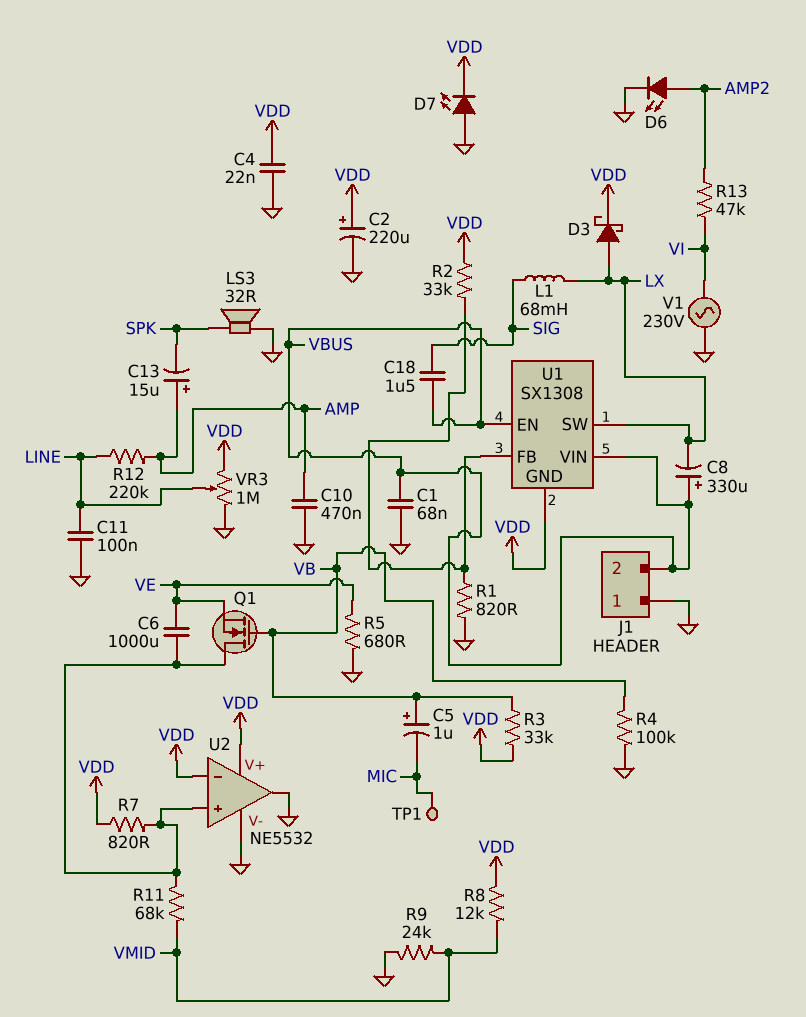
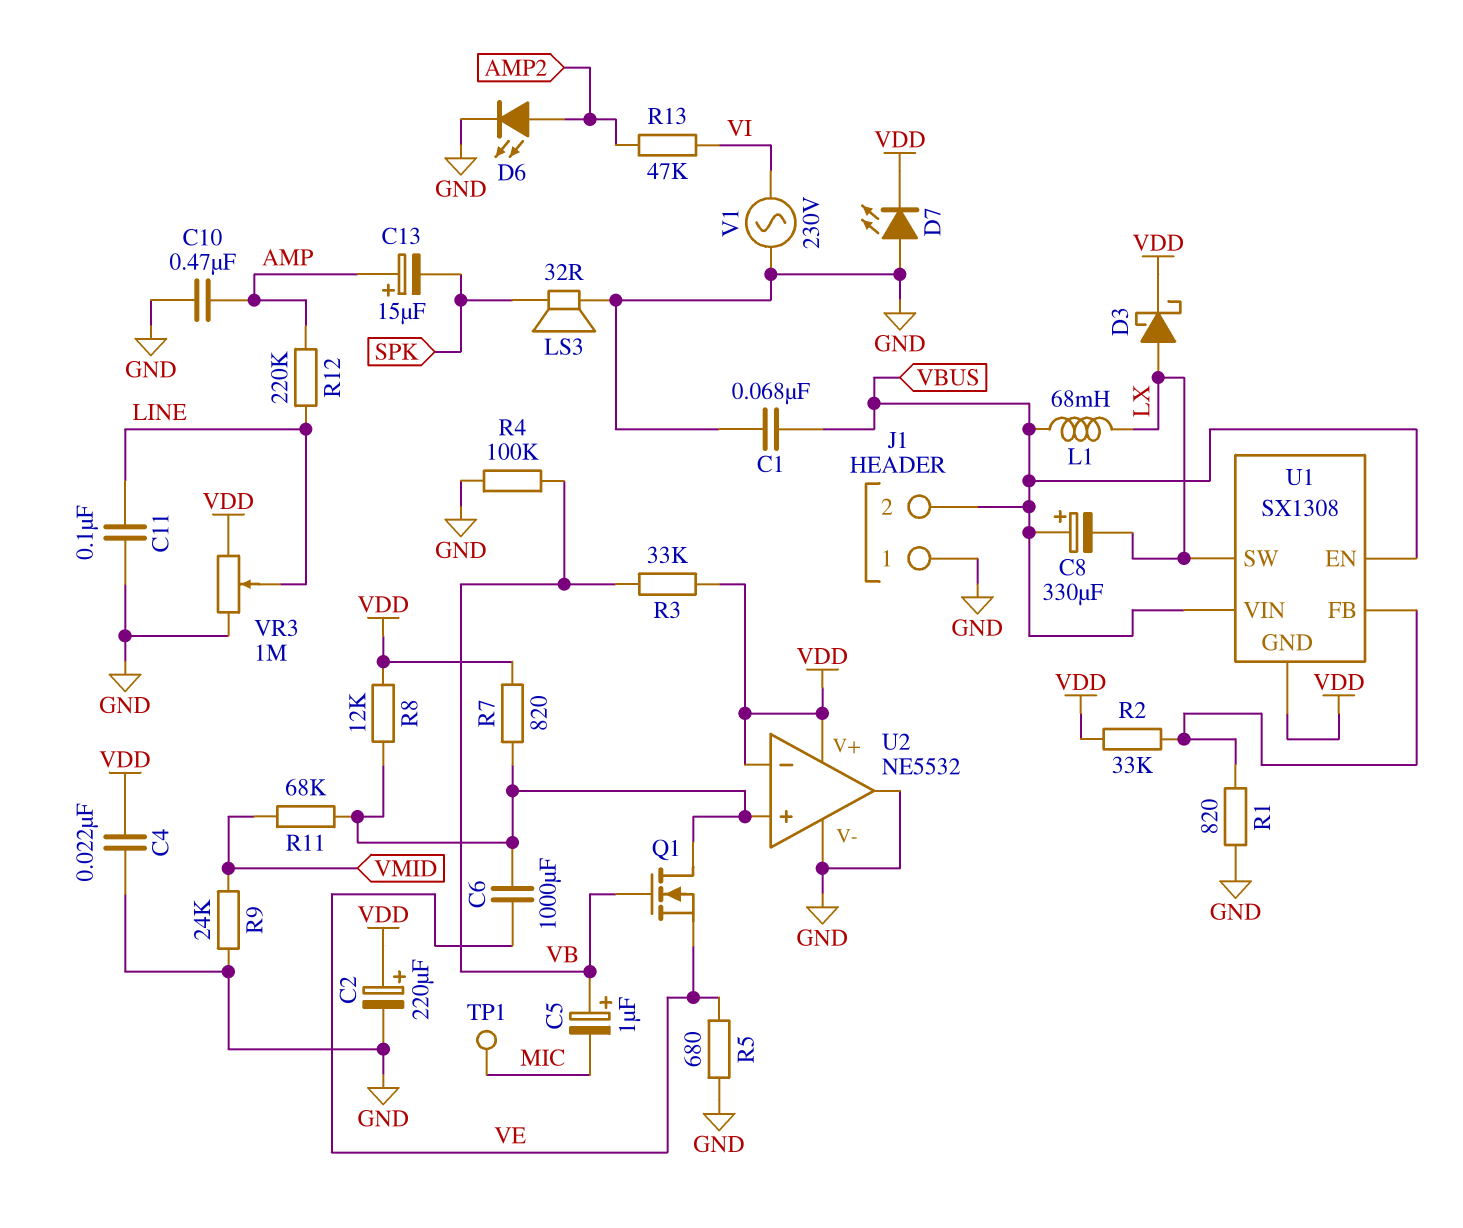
C18: 1.5uF (SIG, VBUS) -> none
L1: 68mH (LX, SIG) -> 68mH (LX, VBUS)
R8: 12k (VDD, VMID) -> 12k (U2/in+, VDD)

